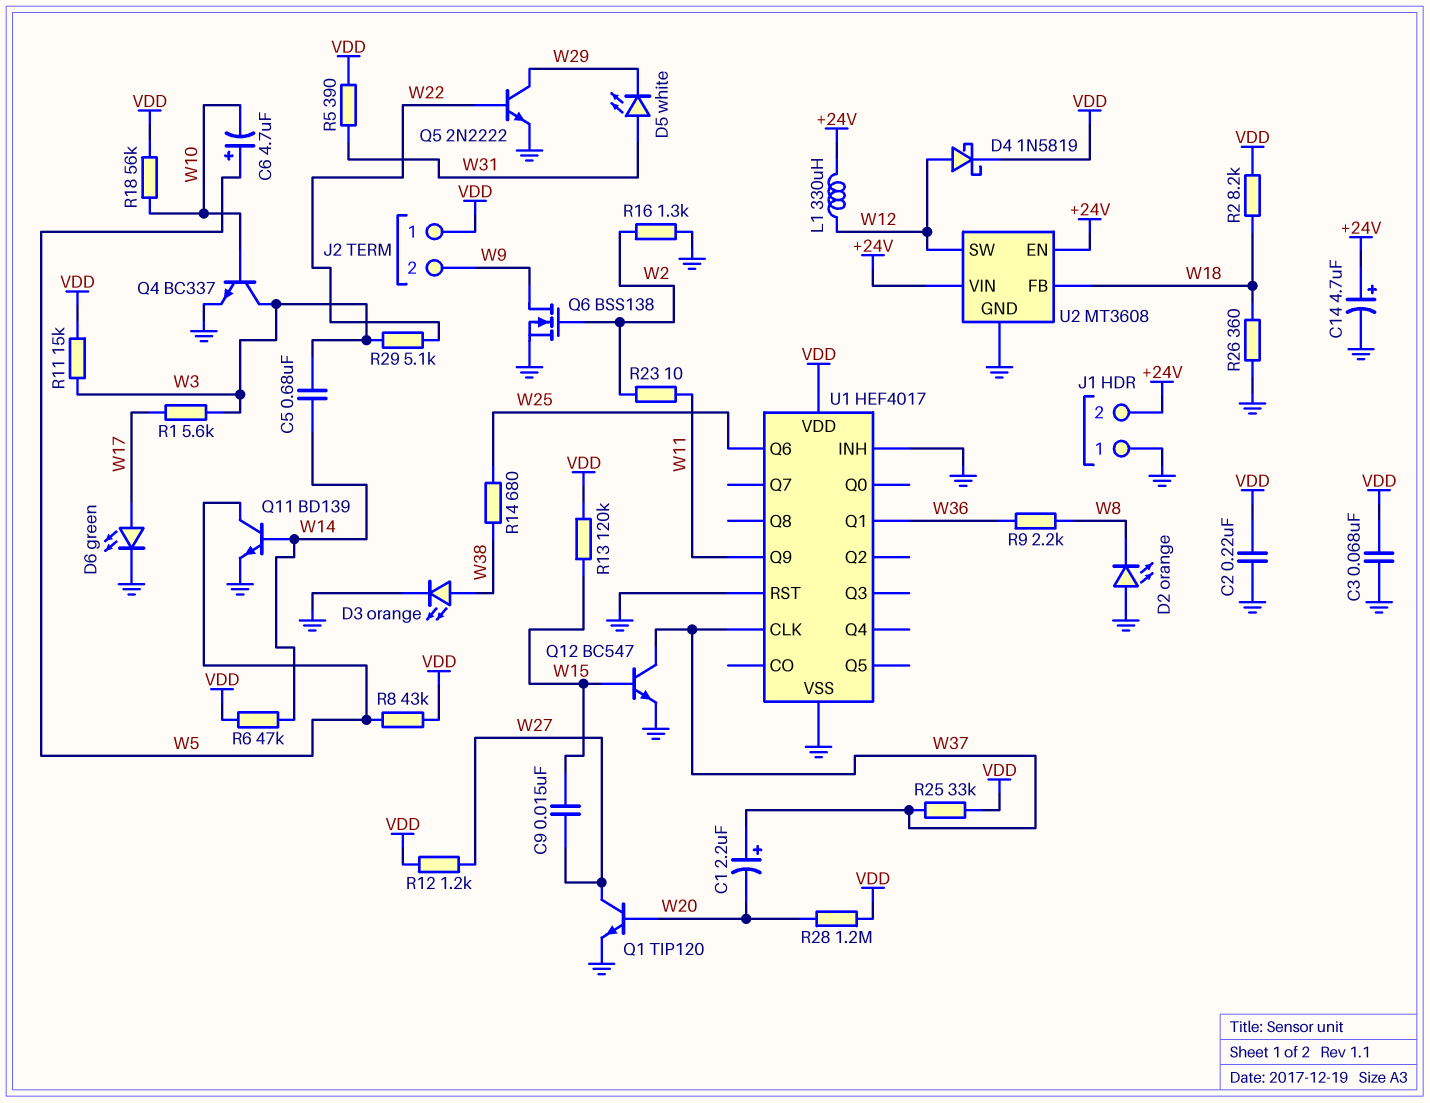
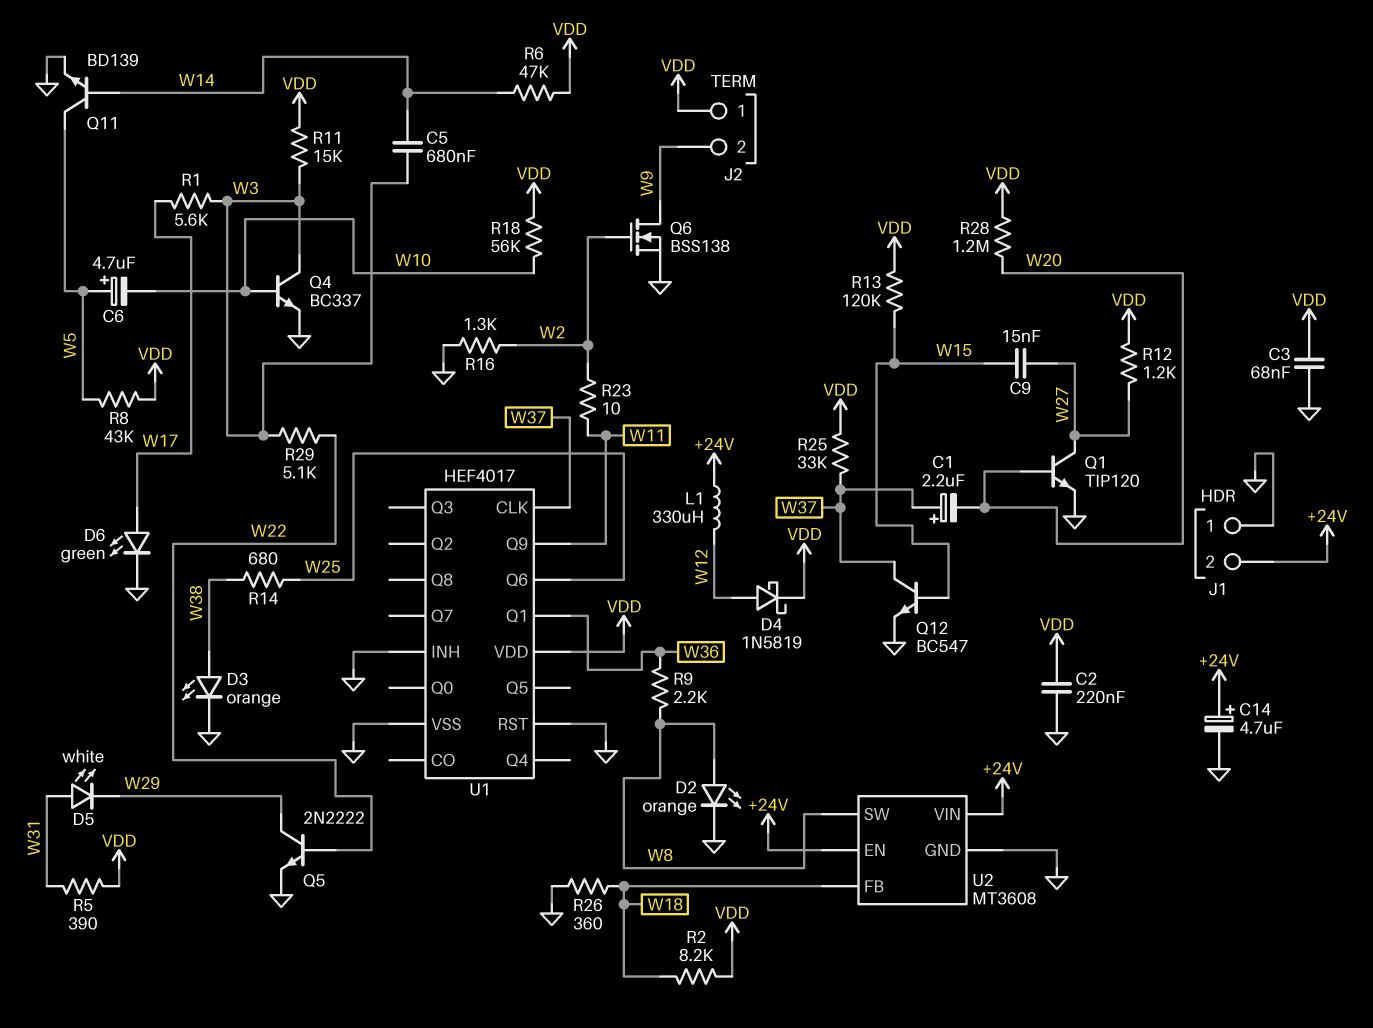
D2: LED orange (A GND, K W8) -> LED orange (A W8, K GND)
U2 pin SW: W12 -> W8

